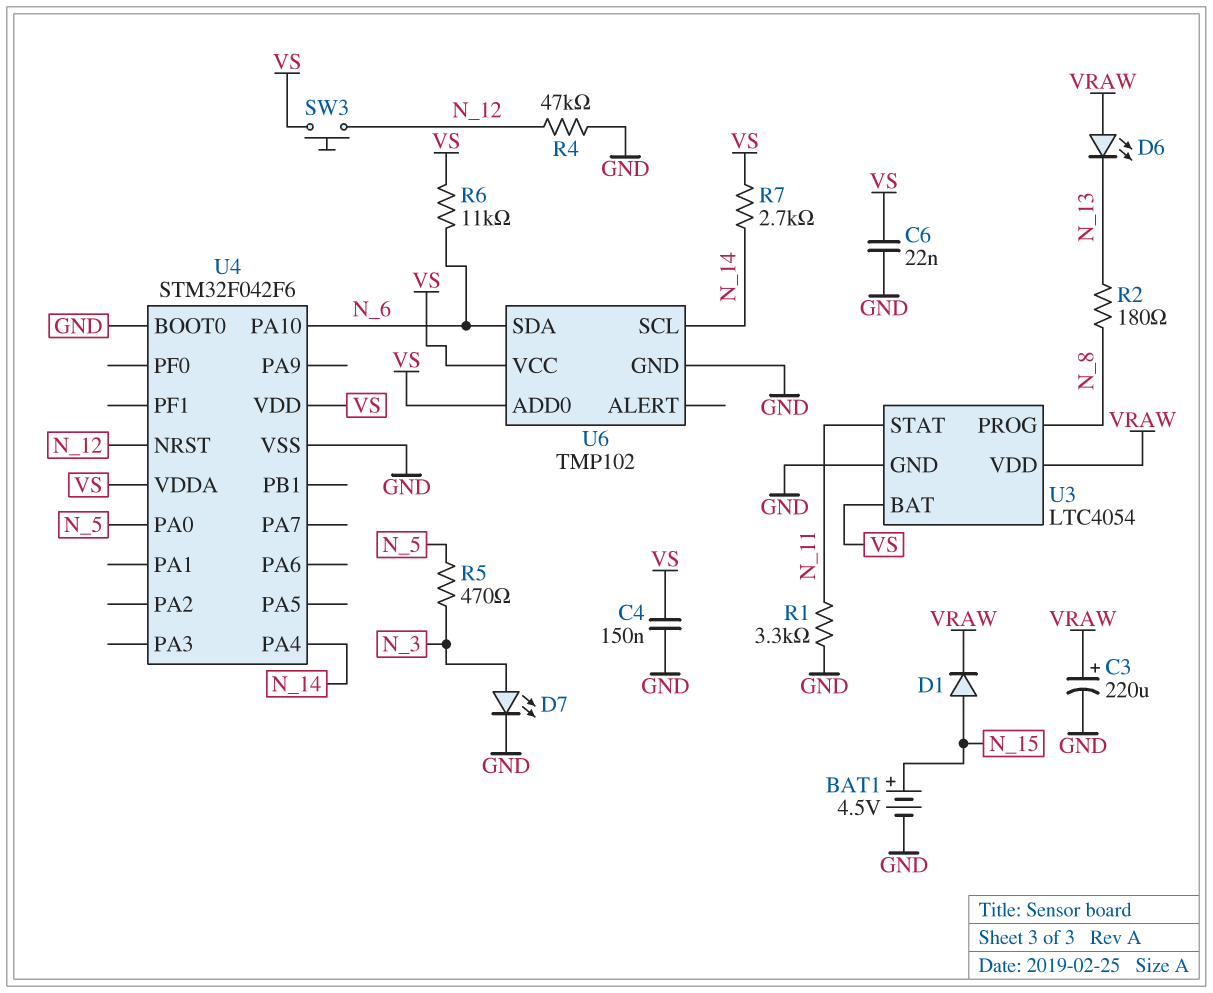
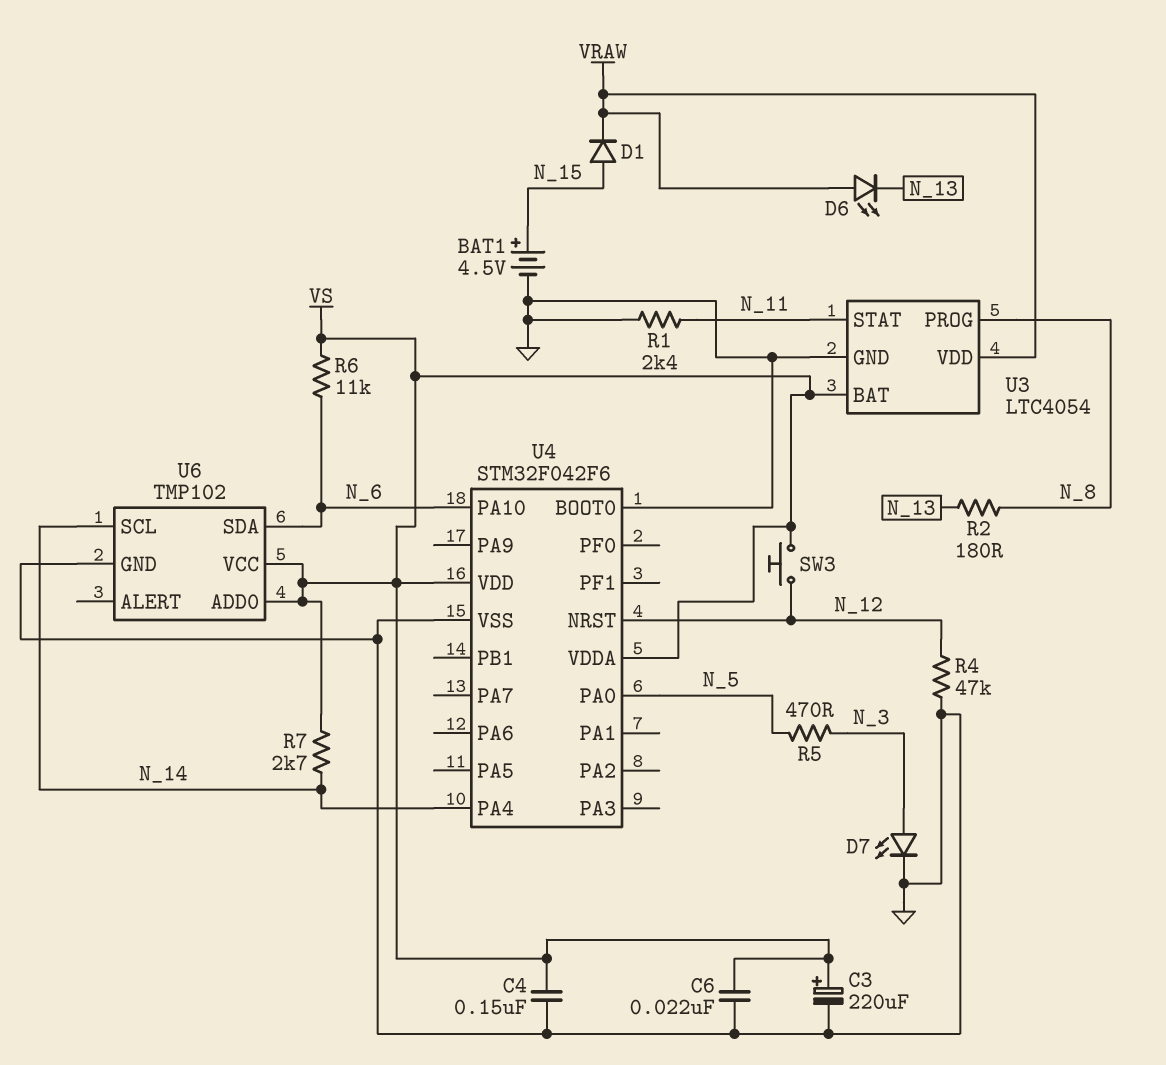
C3: 220uF (plus VRAW, minus GND) -> 220uF (plus VS, minus GND)
R1: 3.3k (GND, N_11) -> 2.4k (GND, N_11)

